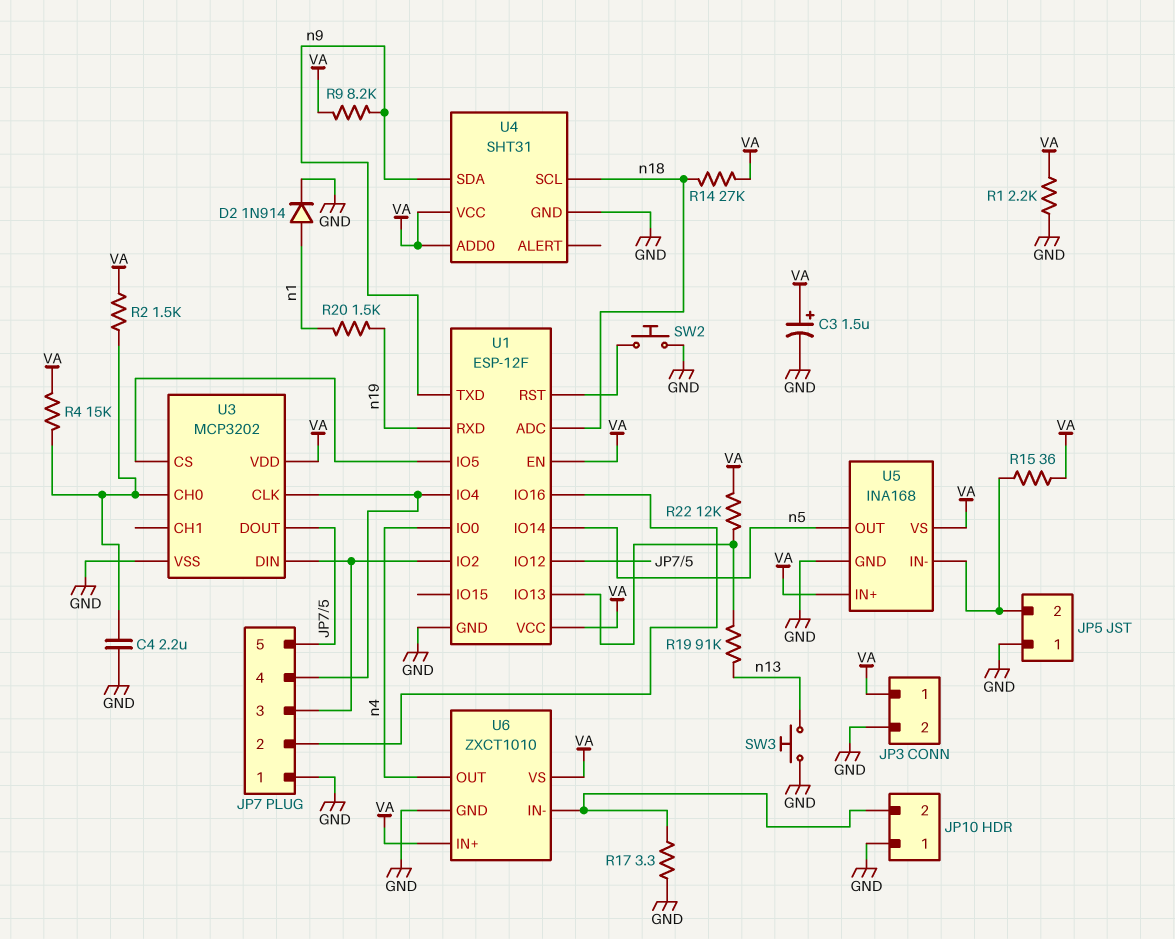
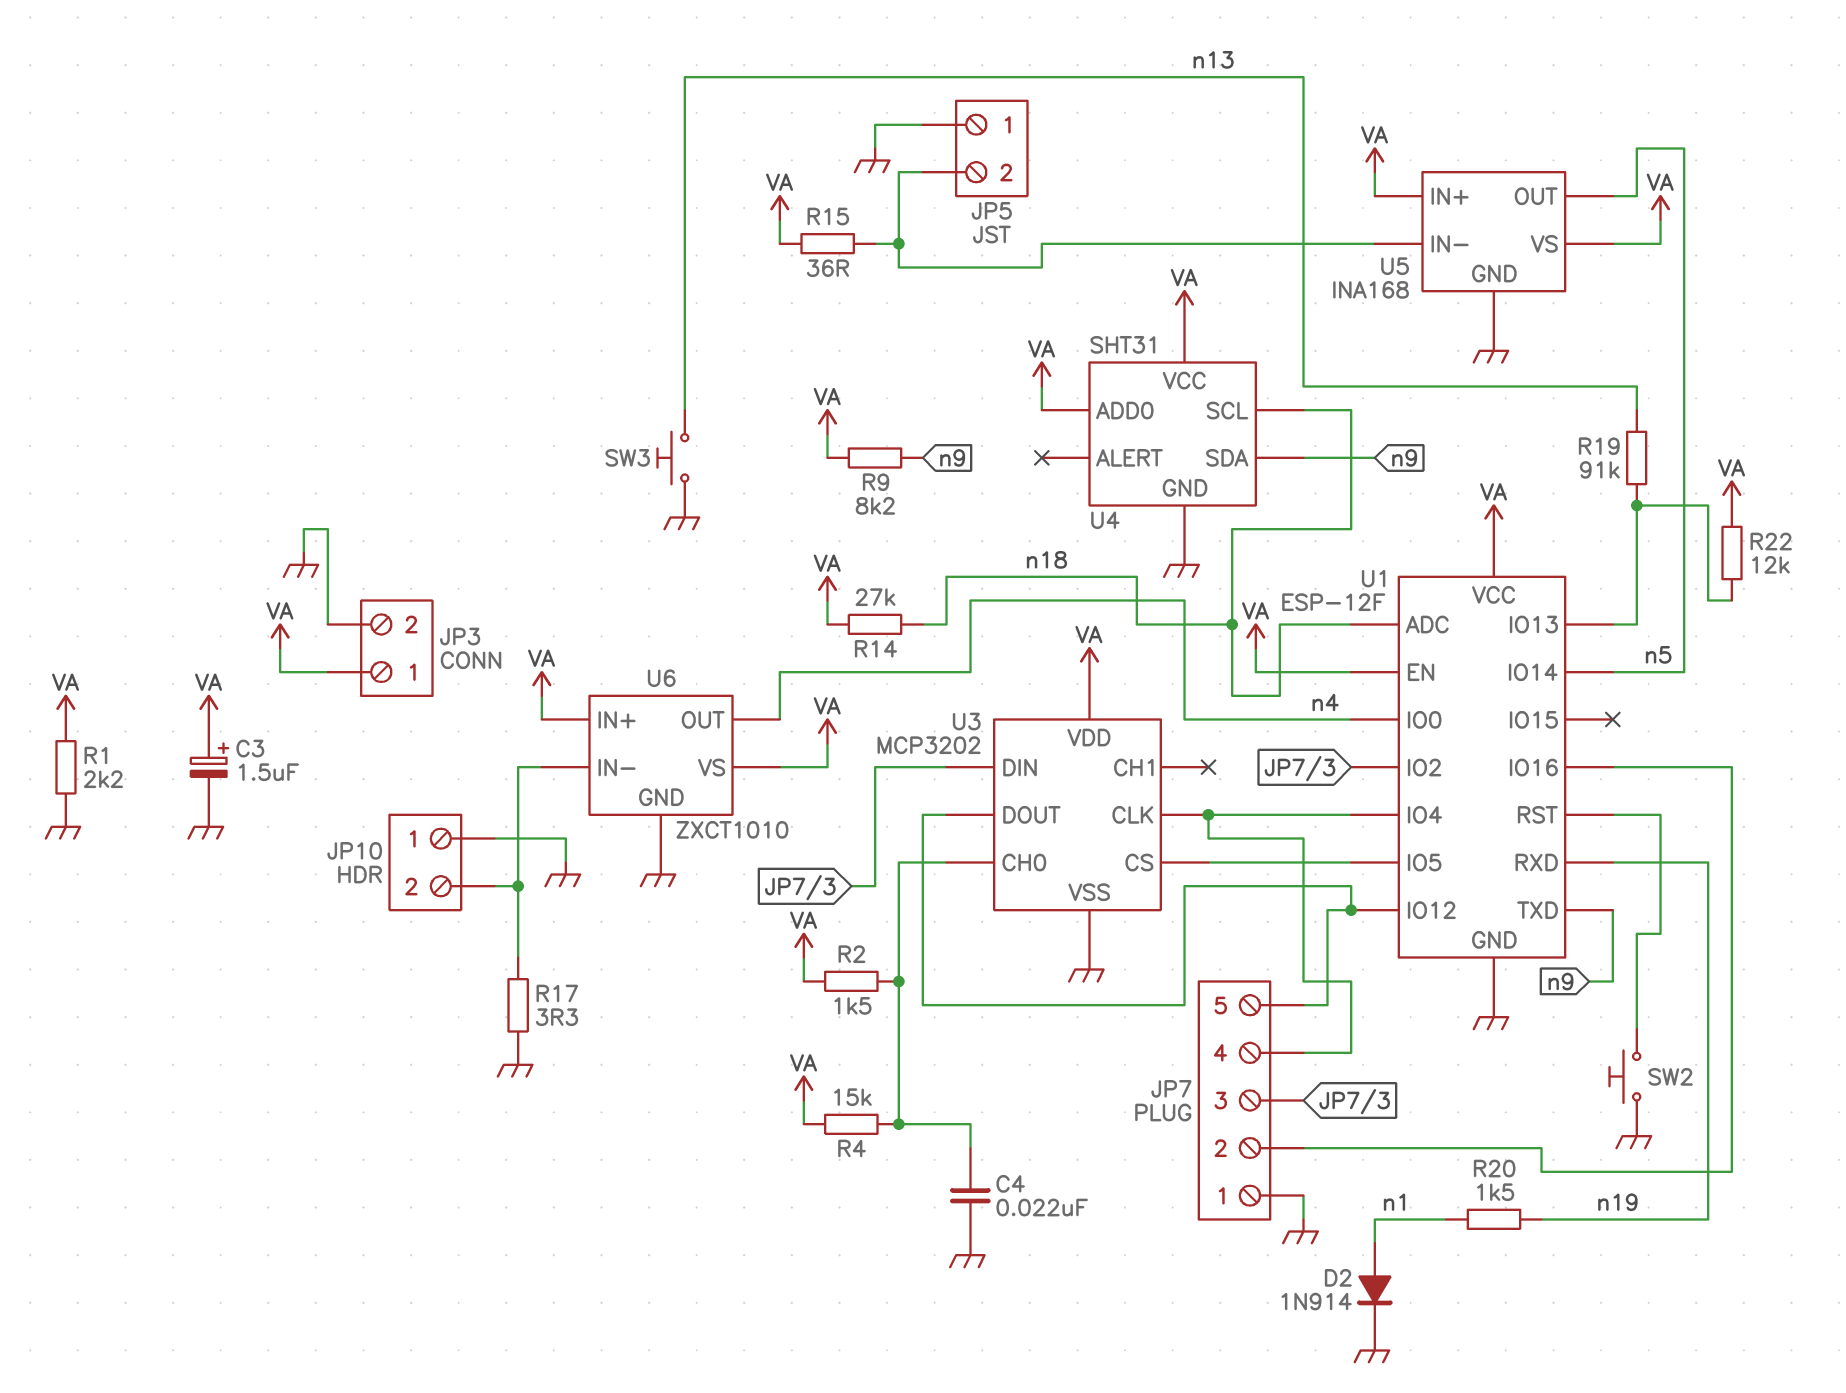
C4: 2.2uF (GND, U3/CH0) -> 22nF (GND, U3/CH0)

